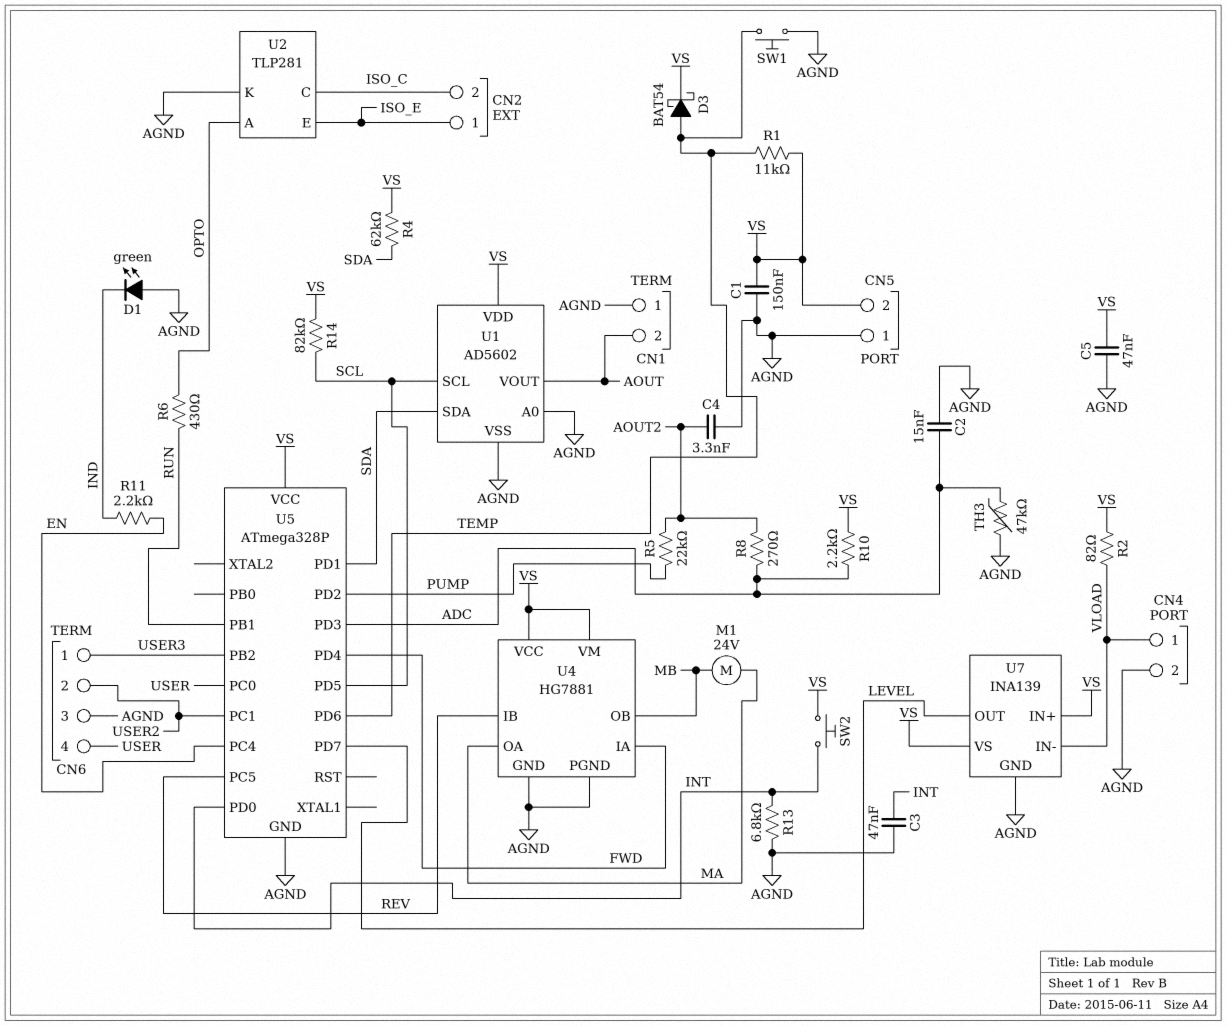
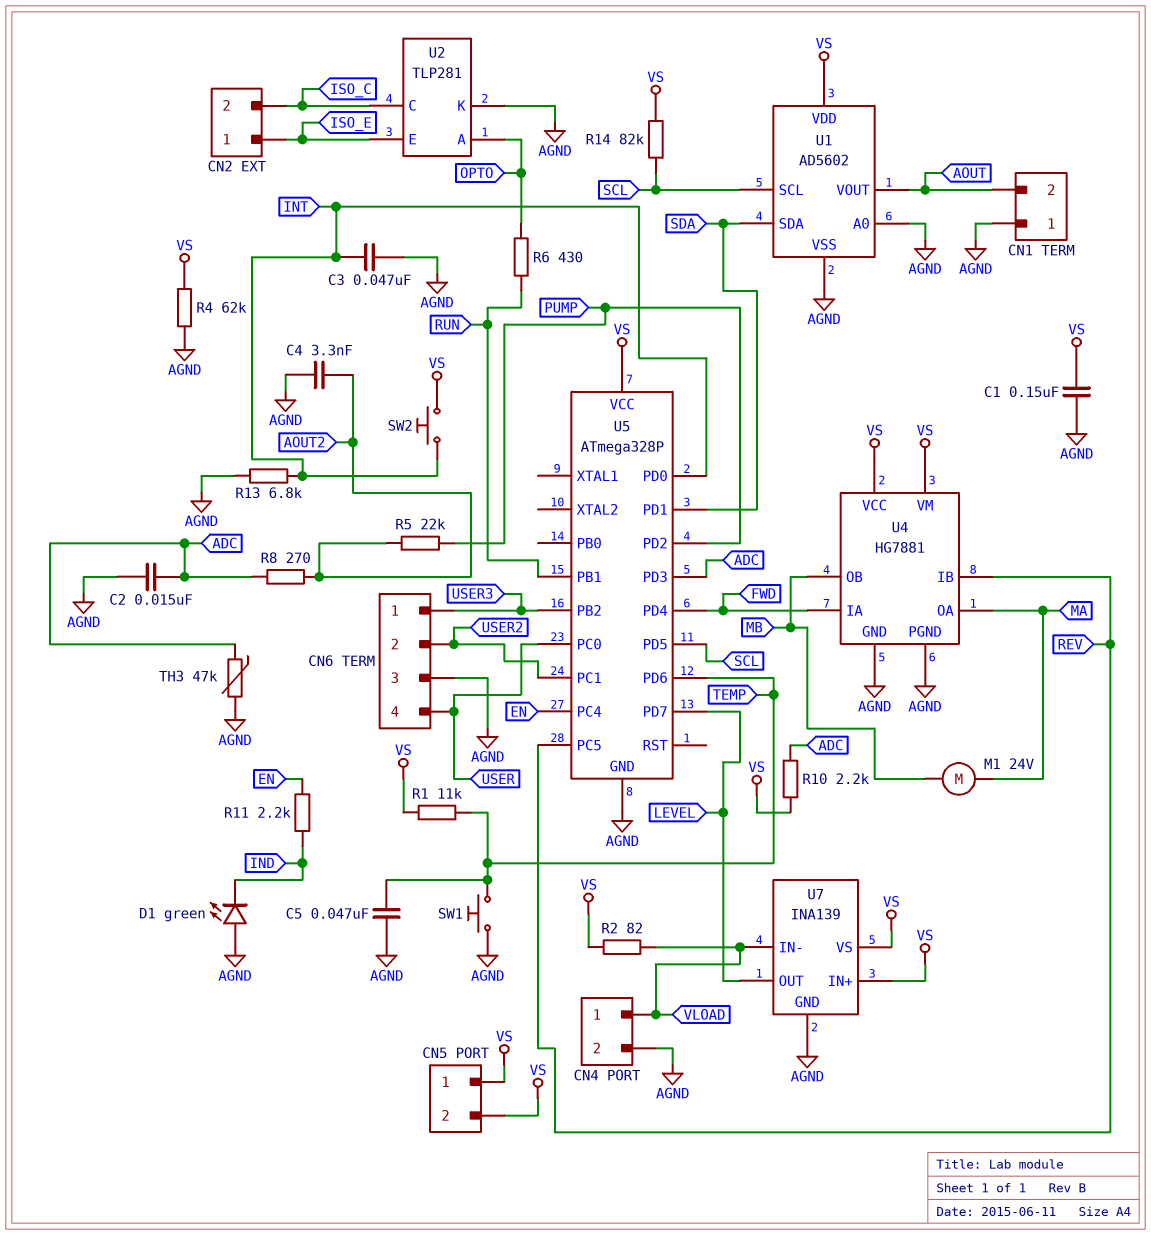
C5: 47nF (AGND, VS) -> 47nF (AGND, TEMP)
CN5 pin 1: AGND -> VS
D3: schottky BAT54 (A TEMP, K VS) -> none
R4: 62k (SDA, VS) -> 62k (AGND, VS)

